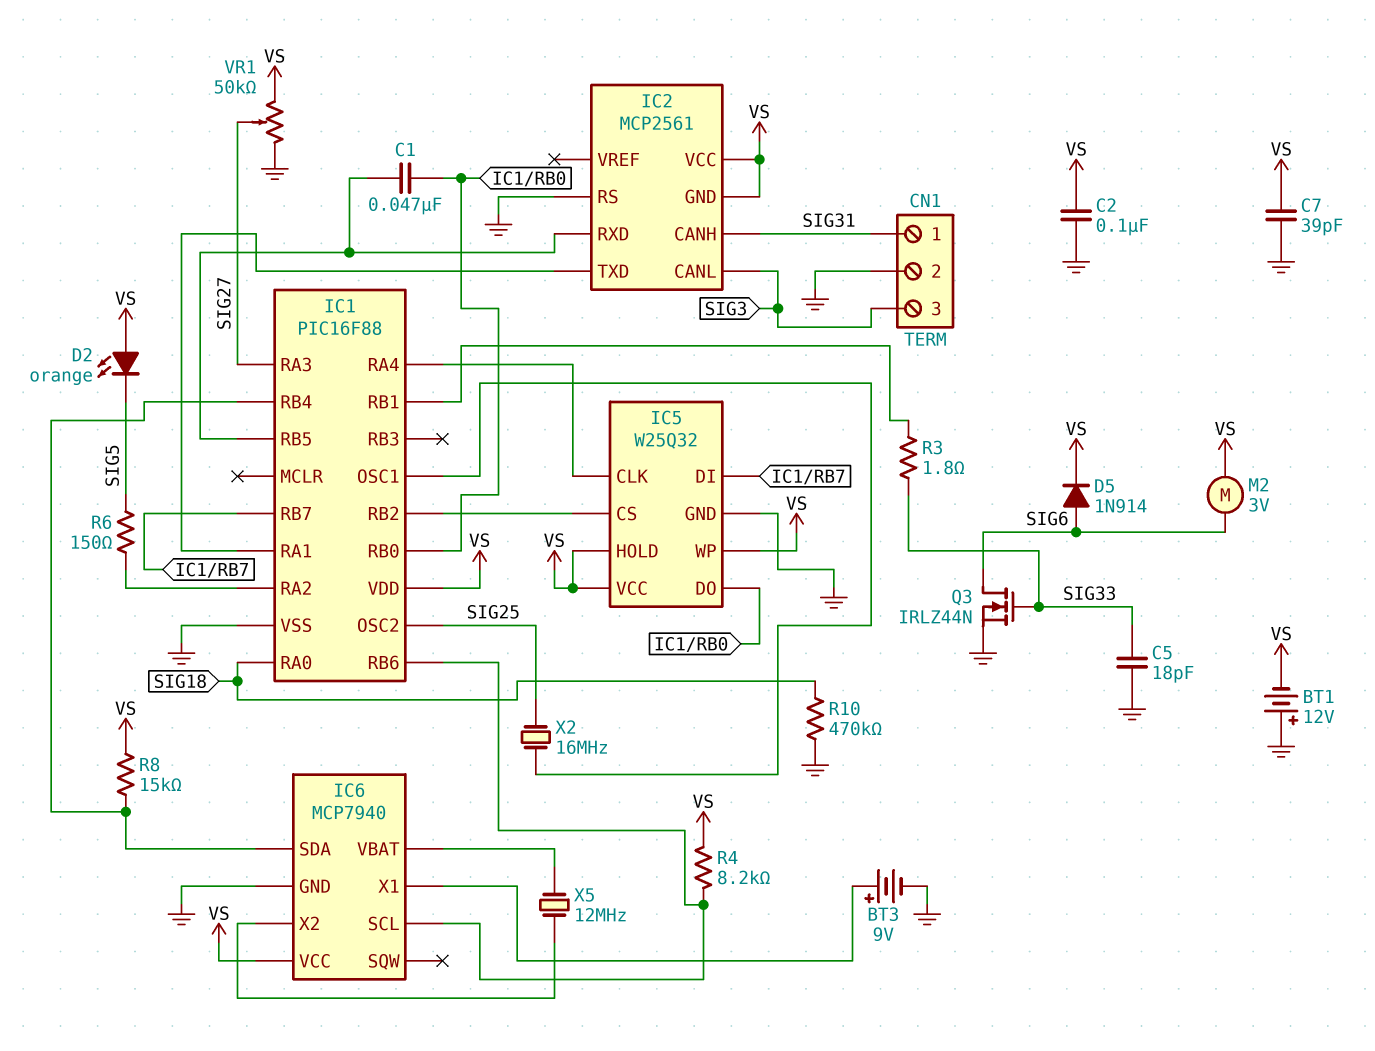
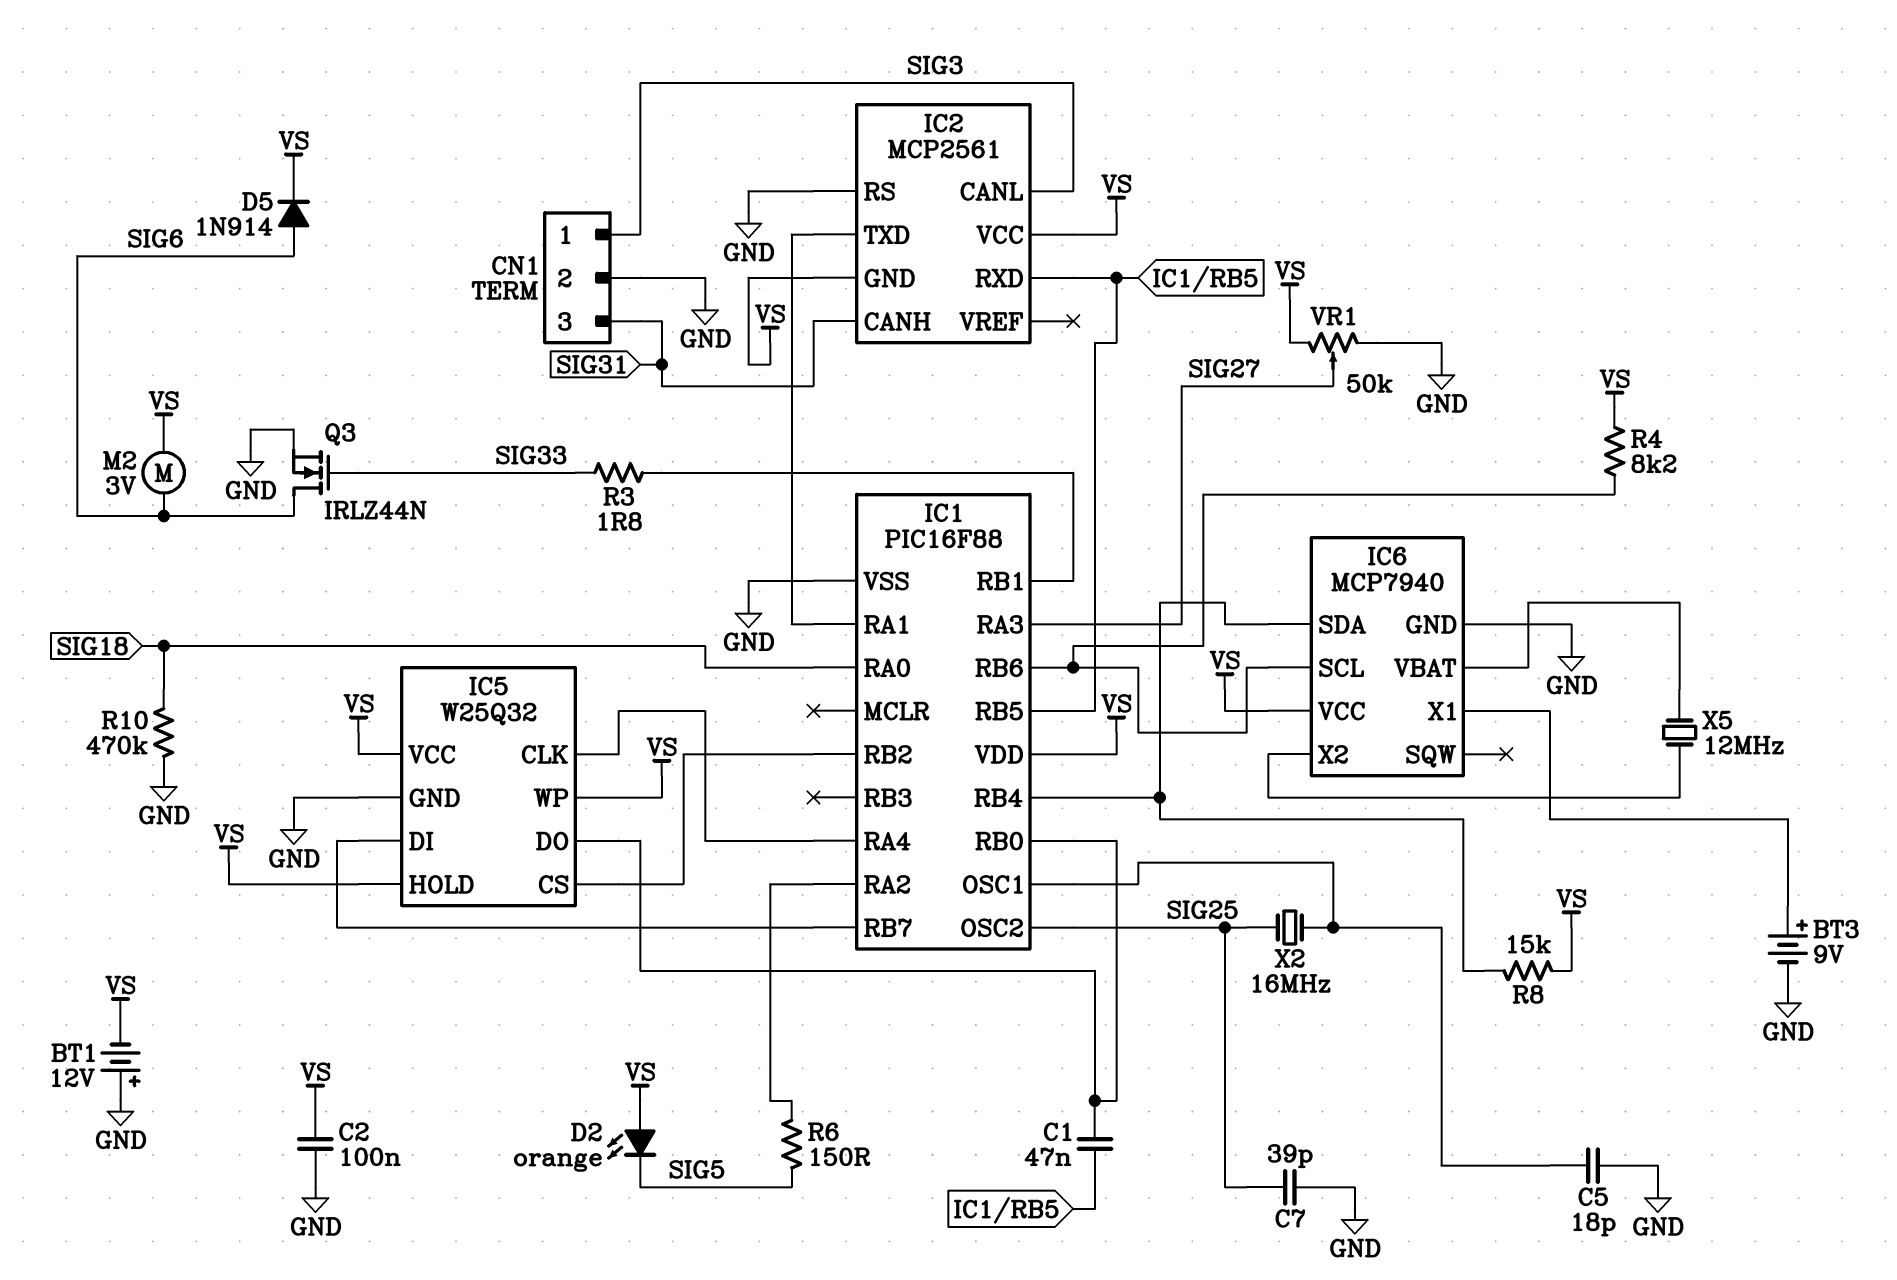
C5: 18pF (GND, SIG33) -> 18pF (GND, IC1/OSC1)
C7: 39pF (GND, VS) -> 39pF (GND, SIG25)
CN1 pin 1: SIG31 -> SIG3
CN1 pin 3: SIG3 -> SIG31

